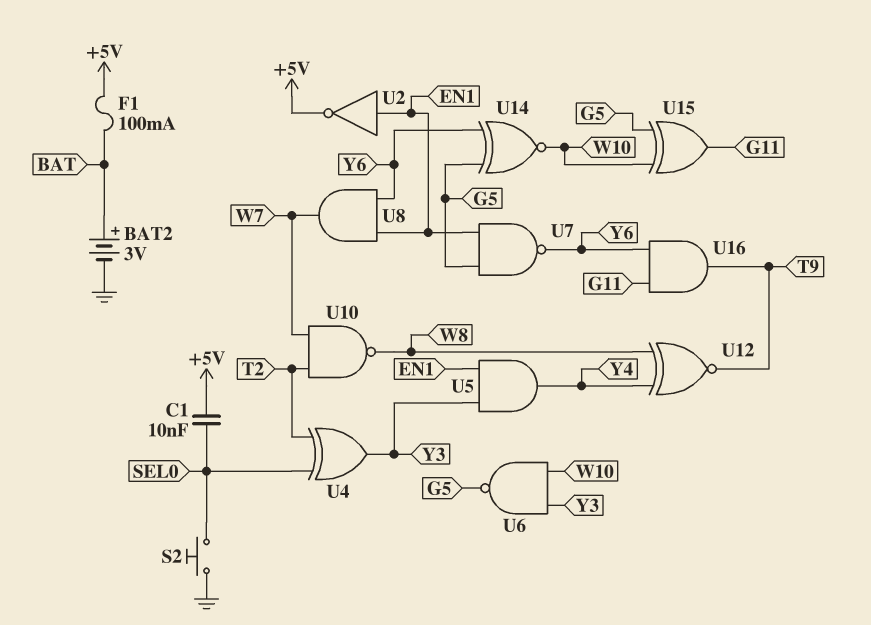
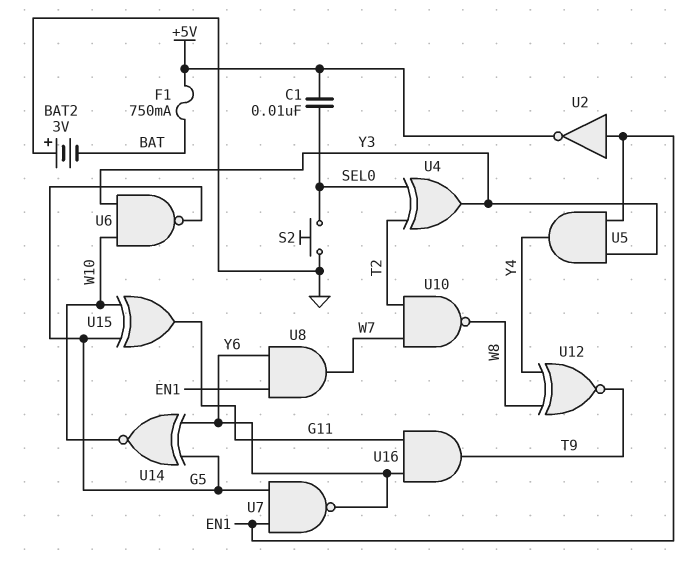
BAT2: 3V (plus BAT, minus GND) -> 3V (plus GND, minus BAT)
F1: 100mA (+5V, BAT) -> 750mA (+5V, BAT)

